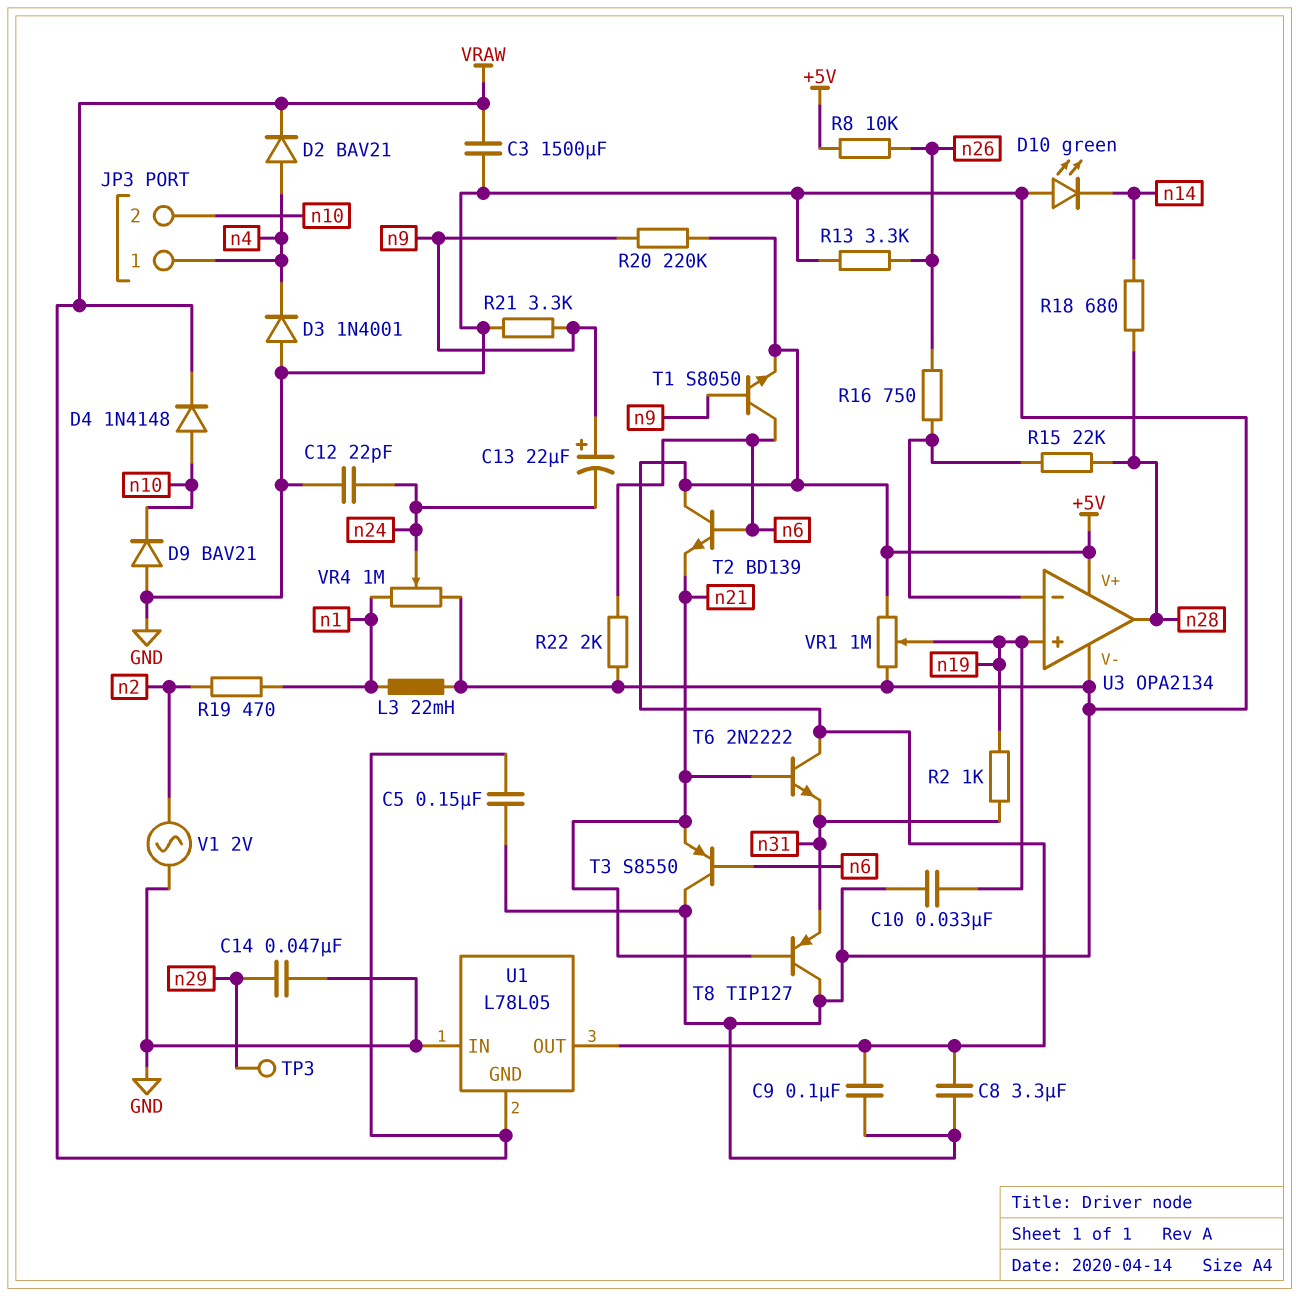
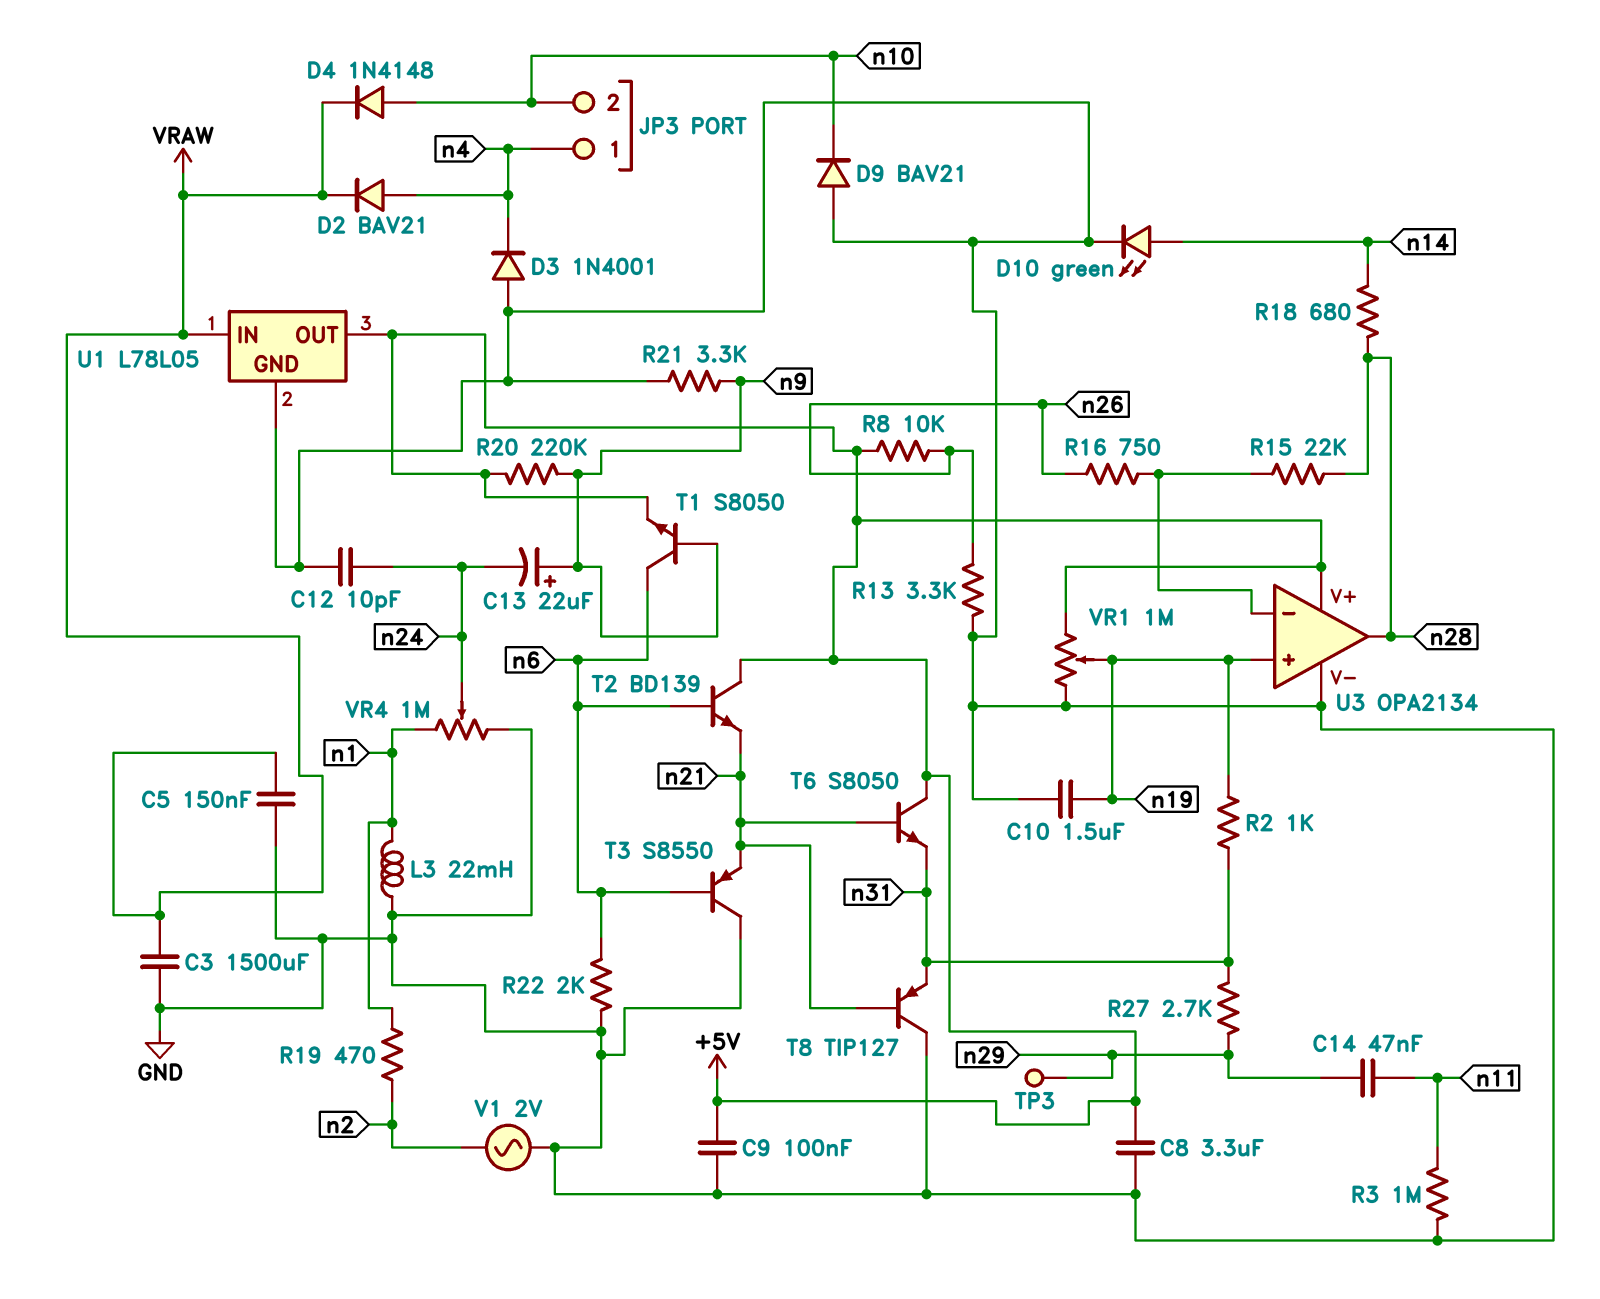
C10: 33nF (GND, n19) -> 1.5uF (GND, n19)
C12: 22pF (GND, n24) -> 10pF (GND, n24)
C14: 47nF (GND, n29) -> 47nF (n11, n29)
D10: LED green (A GND, K n14) -> LED green (A n14, K GND)
R3: none -> 1M (GND, n11)
R27: none -> 2.7k (n29, n31)
T6: NPN 2N2222 (B n21, C +5V, E n31) -> NPN S8050 (B n21, C +5V, E n31)
U1 pin GND: VRAW -> GND
U1 pin IN: GND -> VRAW

